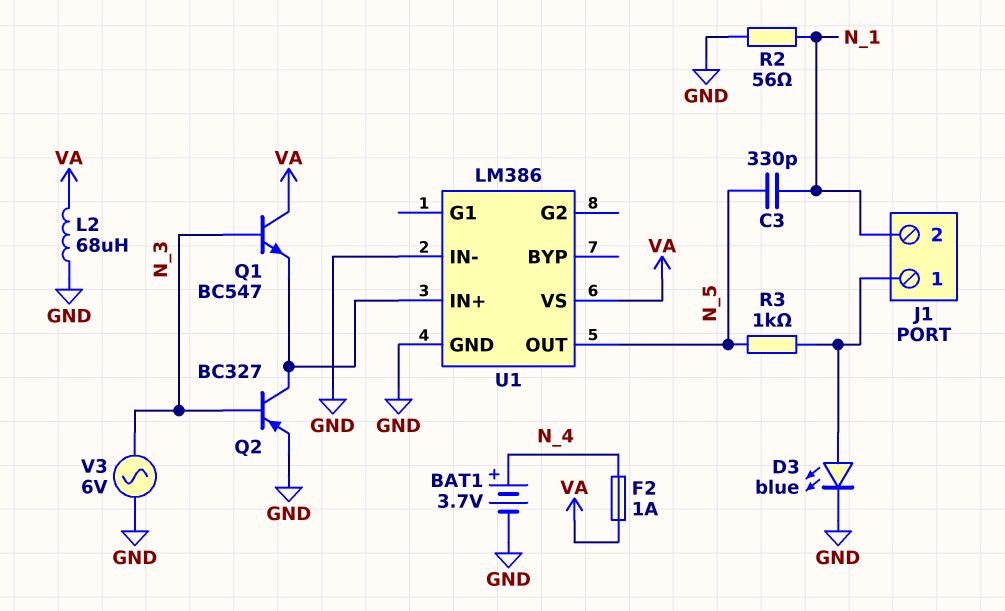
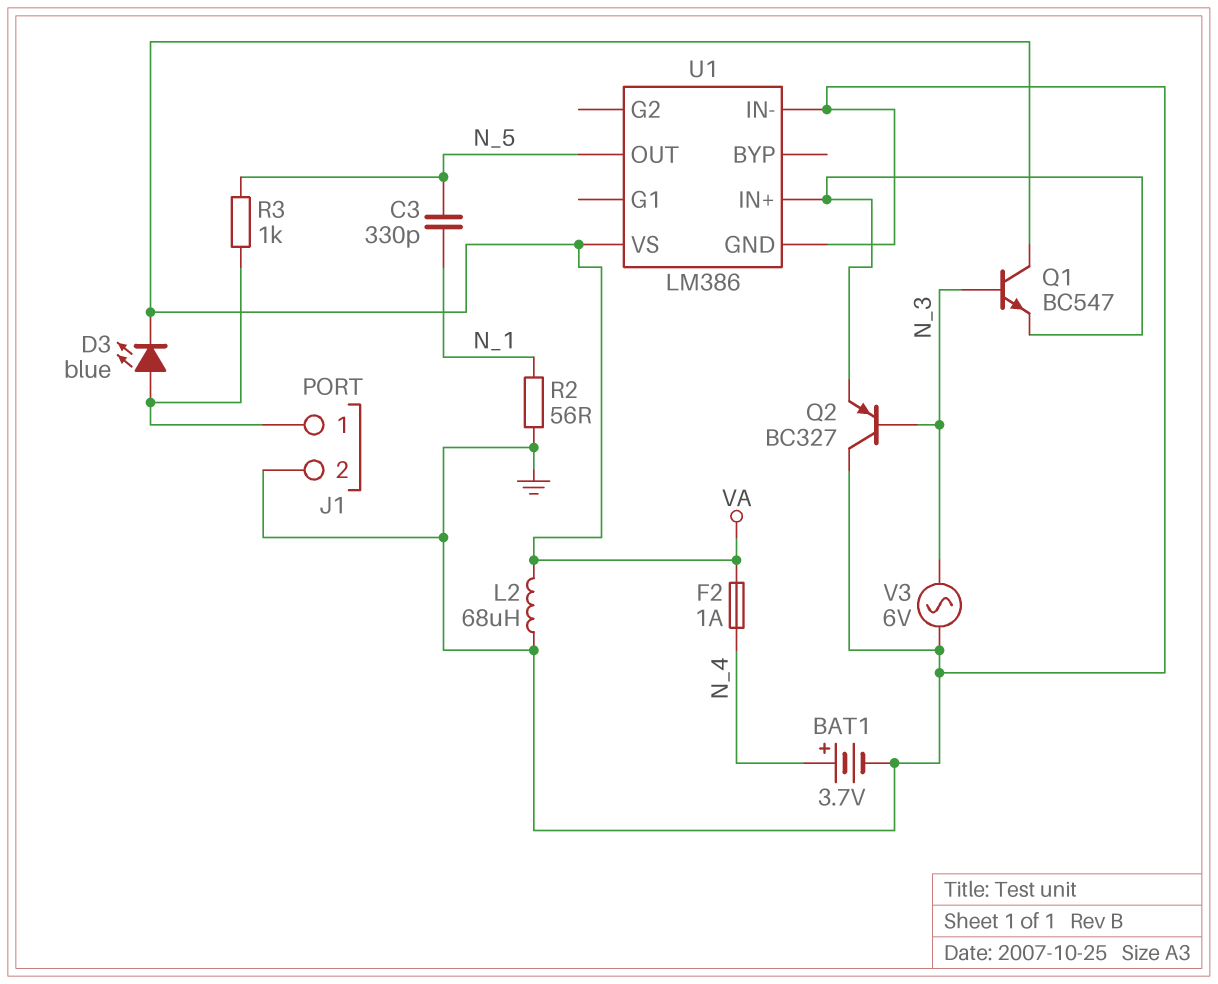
D3: LED blue (A J1/1, K GND) -> LED blue (A J1/1, K VA)
J1 pin 2: N_1 -> GND
Q2: PNP BC327 (B N_3, C U1/IN+, E GND) -> PNP BC327 (B N_3, C GND, E U1/IN+)

